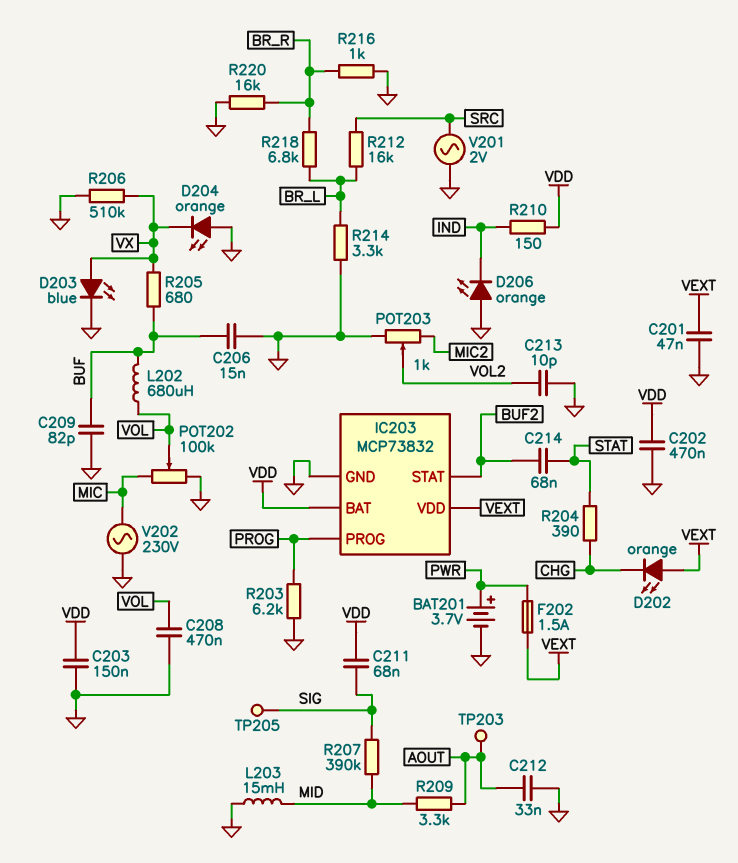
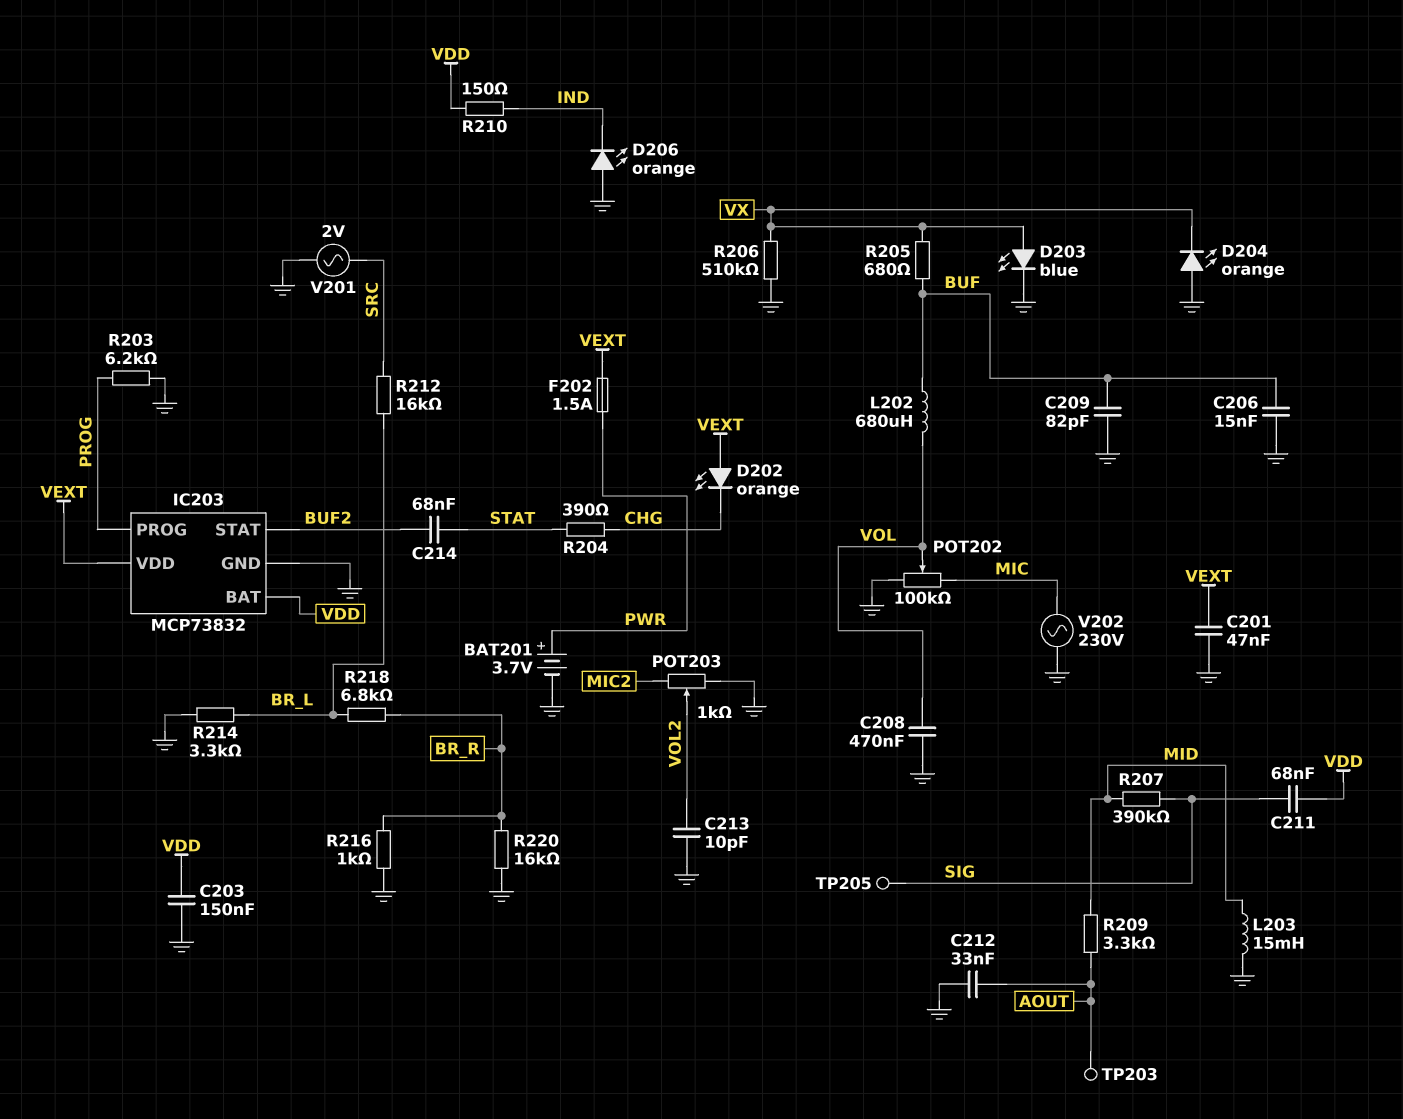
C202: 470nF (GND, VDD) -> none

